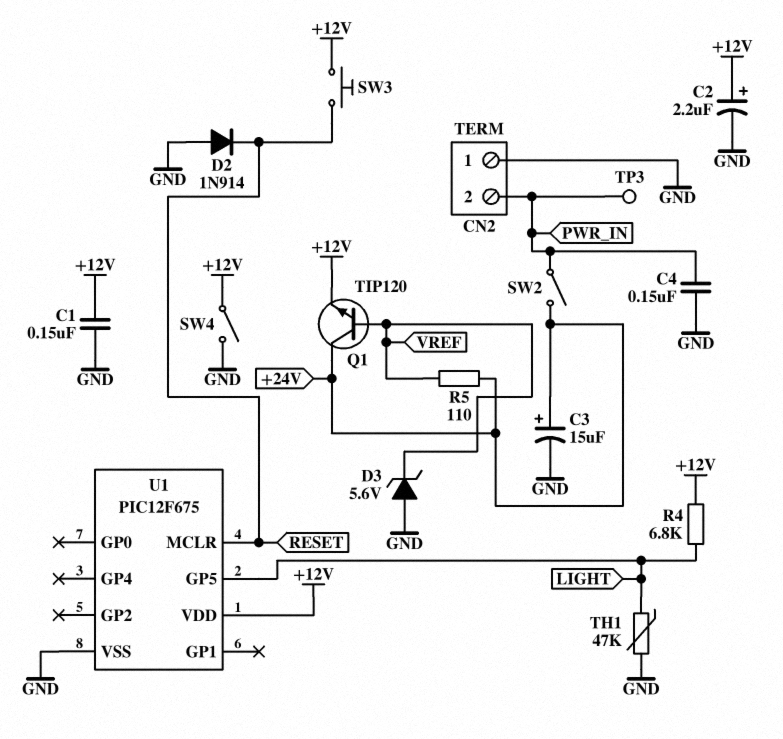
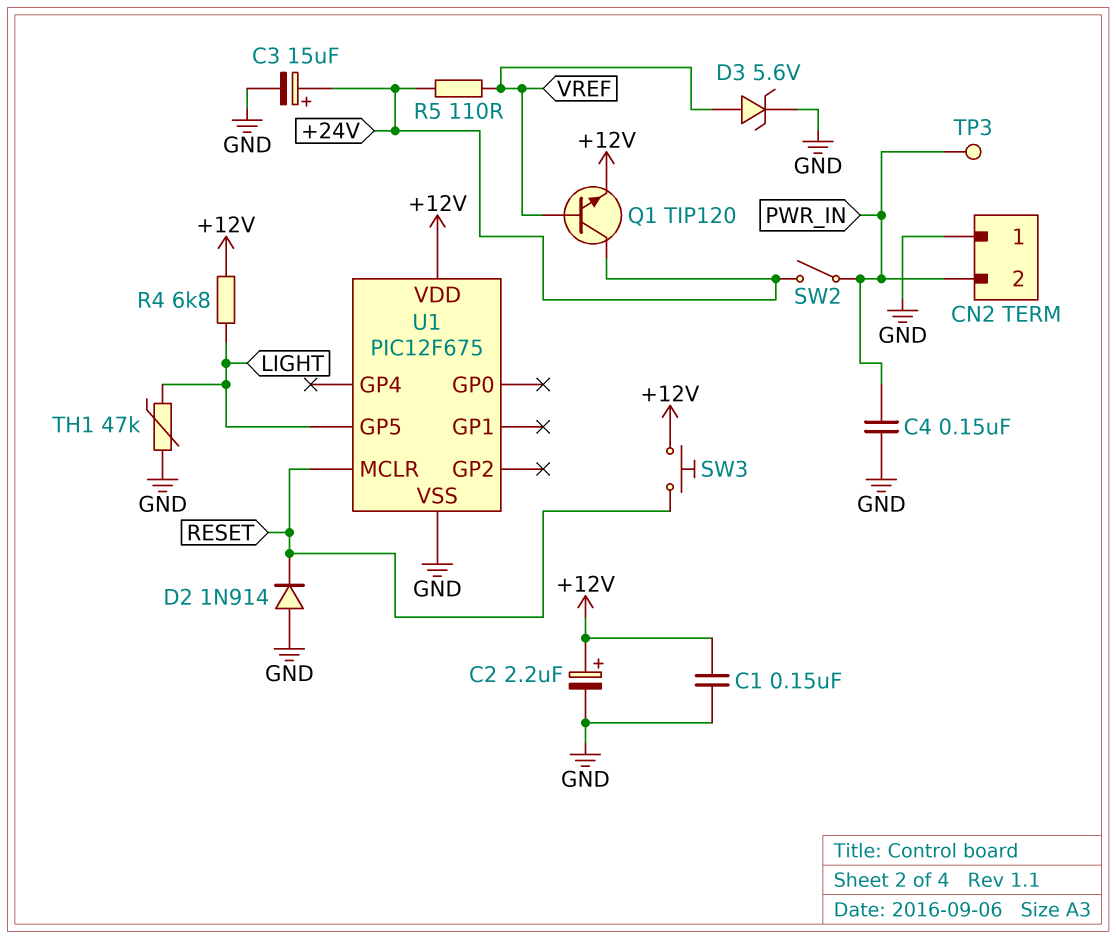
D3: zener 5.6V (A GND, K VREF) -> zener 5.6V (A VREF, K GND)
SW4: switch (+12V, GND) -> none

